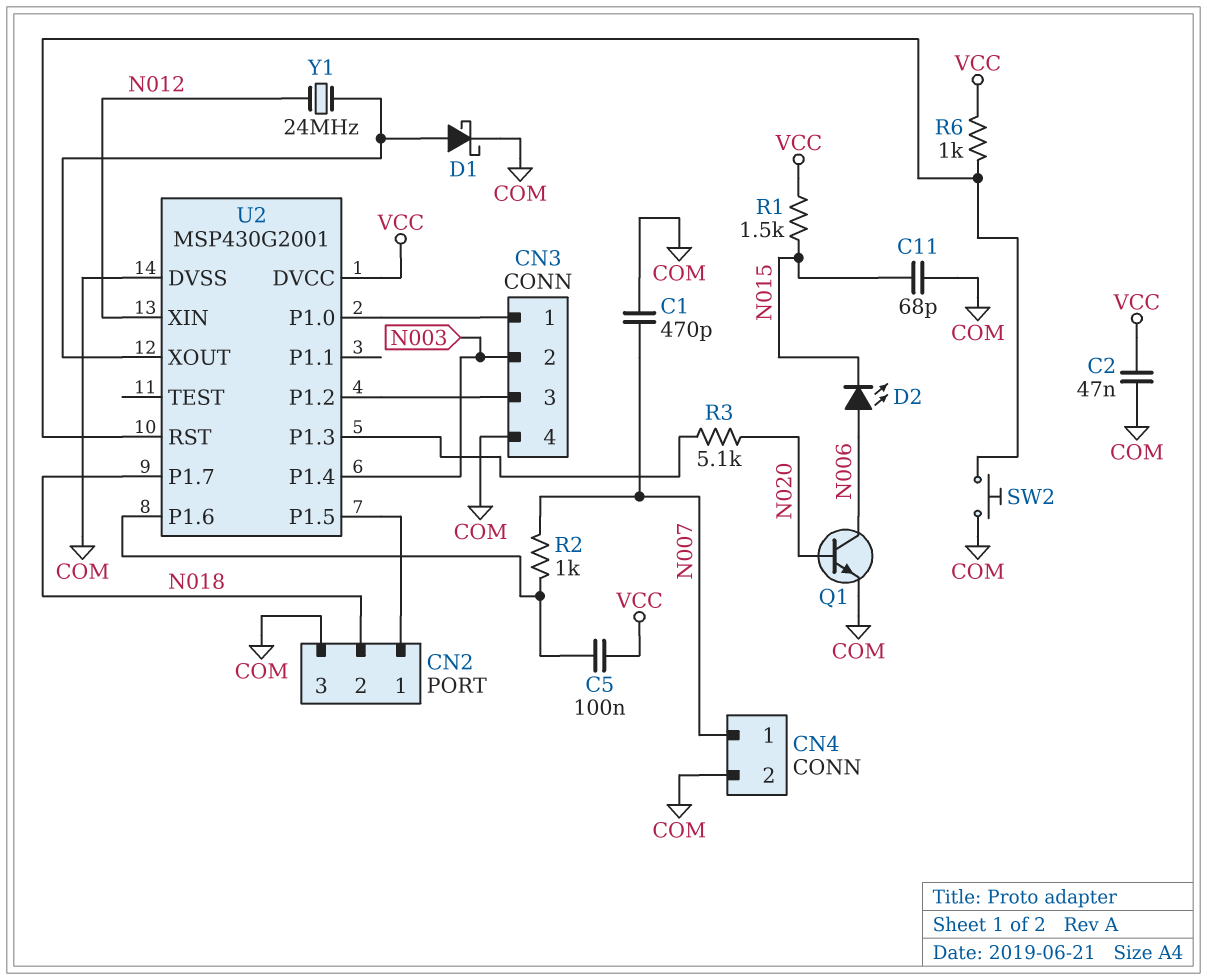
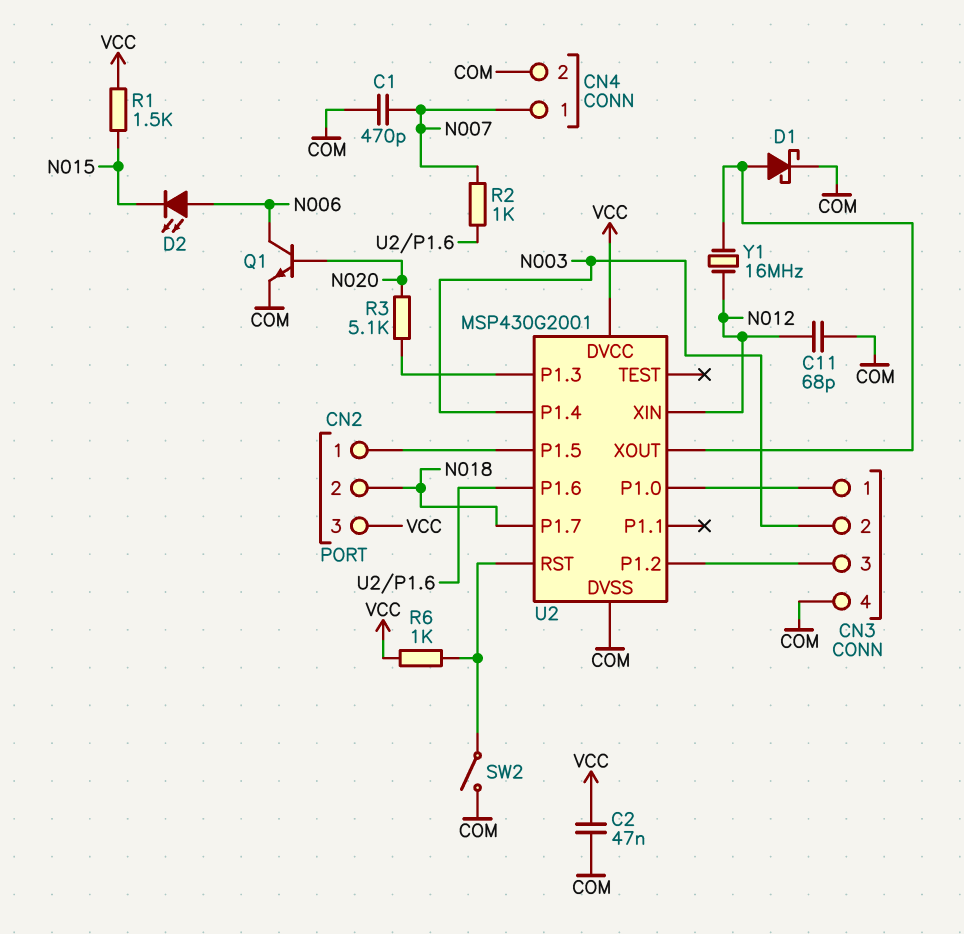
C5: 100nF (U2/P1.6, VCC) -> none
C11: 68pF (COM, N015) -> 68pF (COM, N012)
CN2 pin 3: COM -> VCC
SW2: button (COM, U2/RST) -> switch (COM, U2/RST)
Y1: 24MHz (N012, U2/XOUT) -> 16MHz (N012, U2/XOUT)

